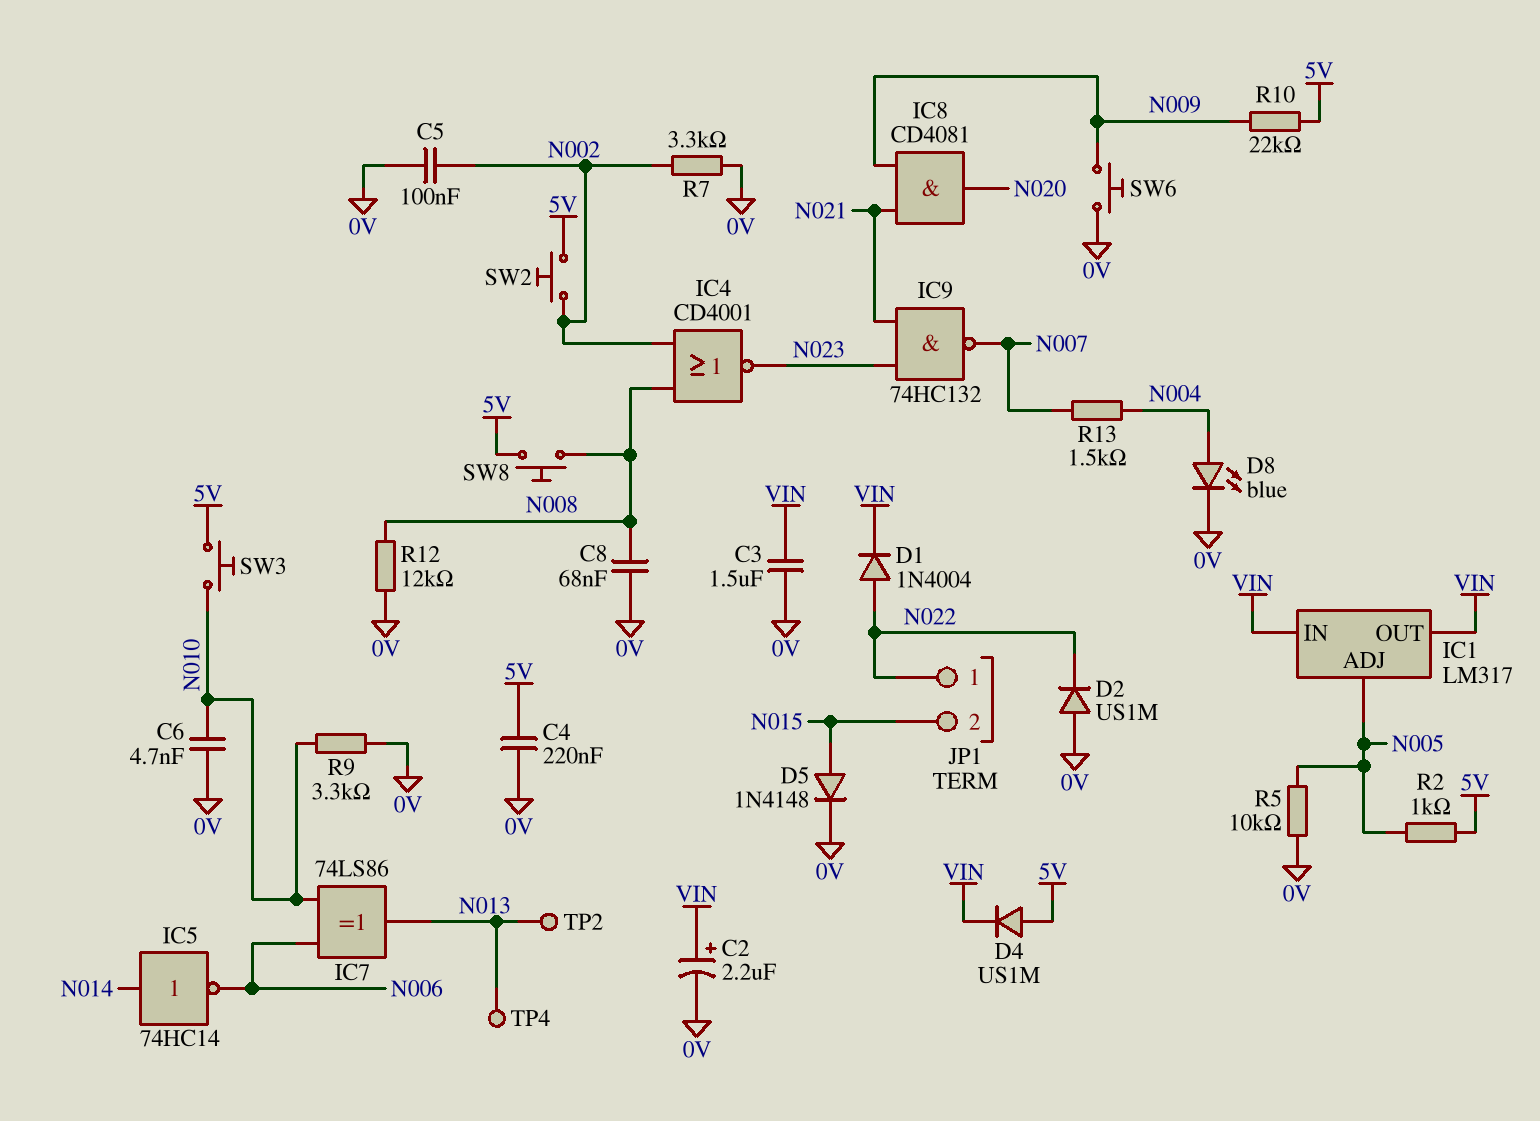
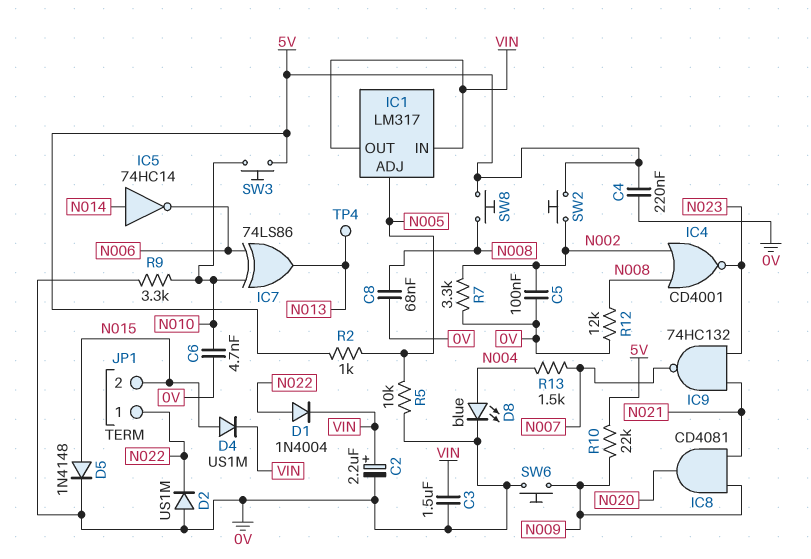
D4: diode US1M (A 5V, K VIN) -> diode US1M (A N015, K VIN)
TP2: test point (N013) -> none

